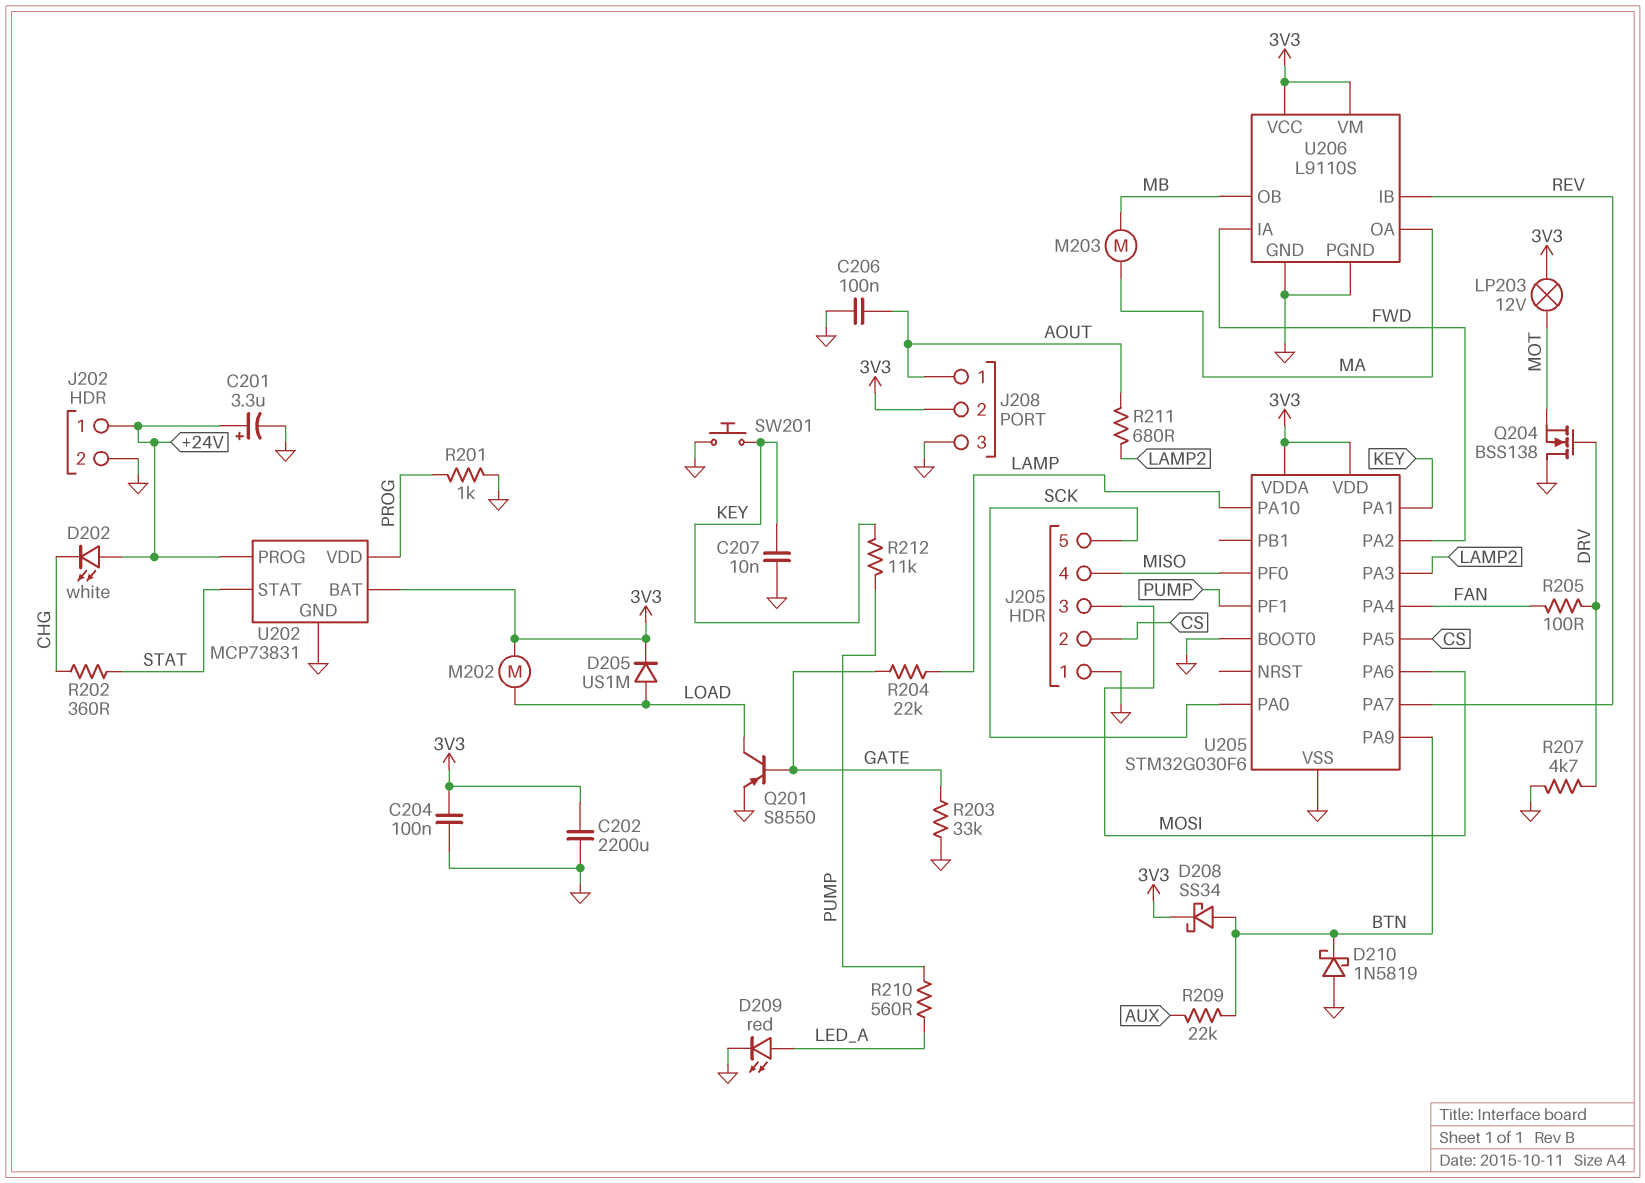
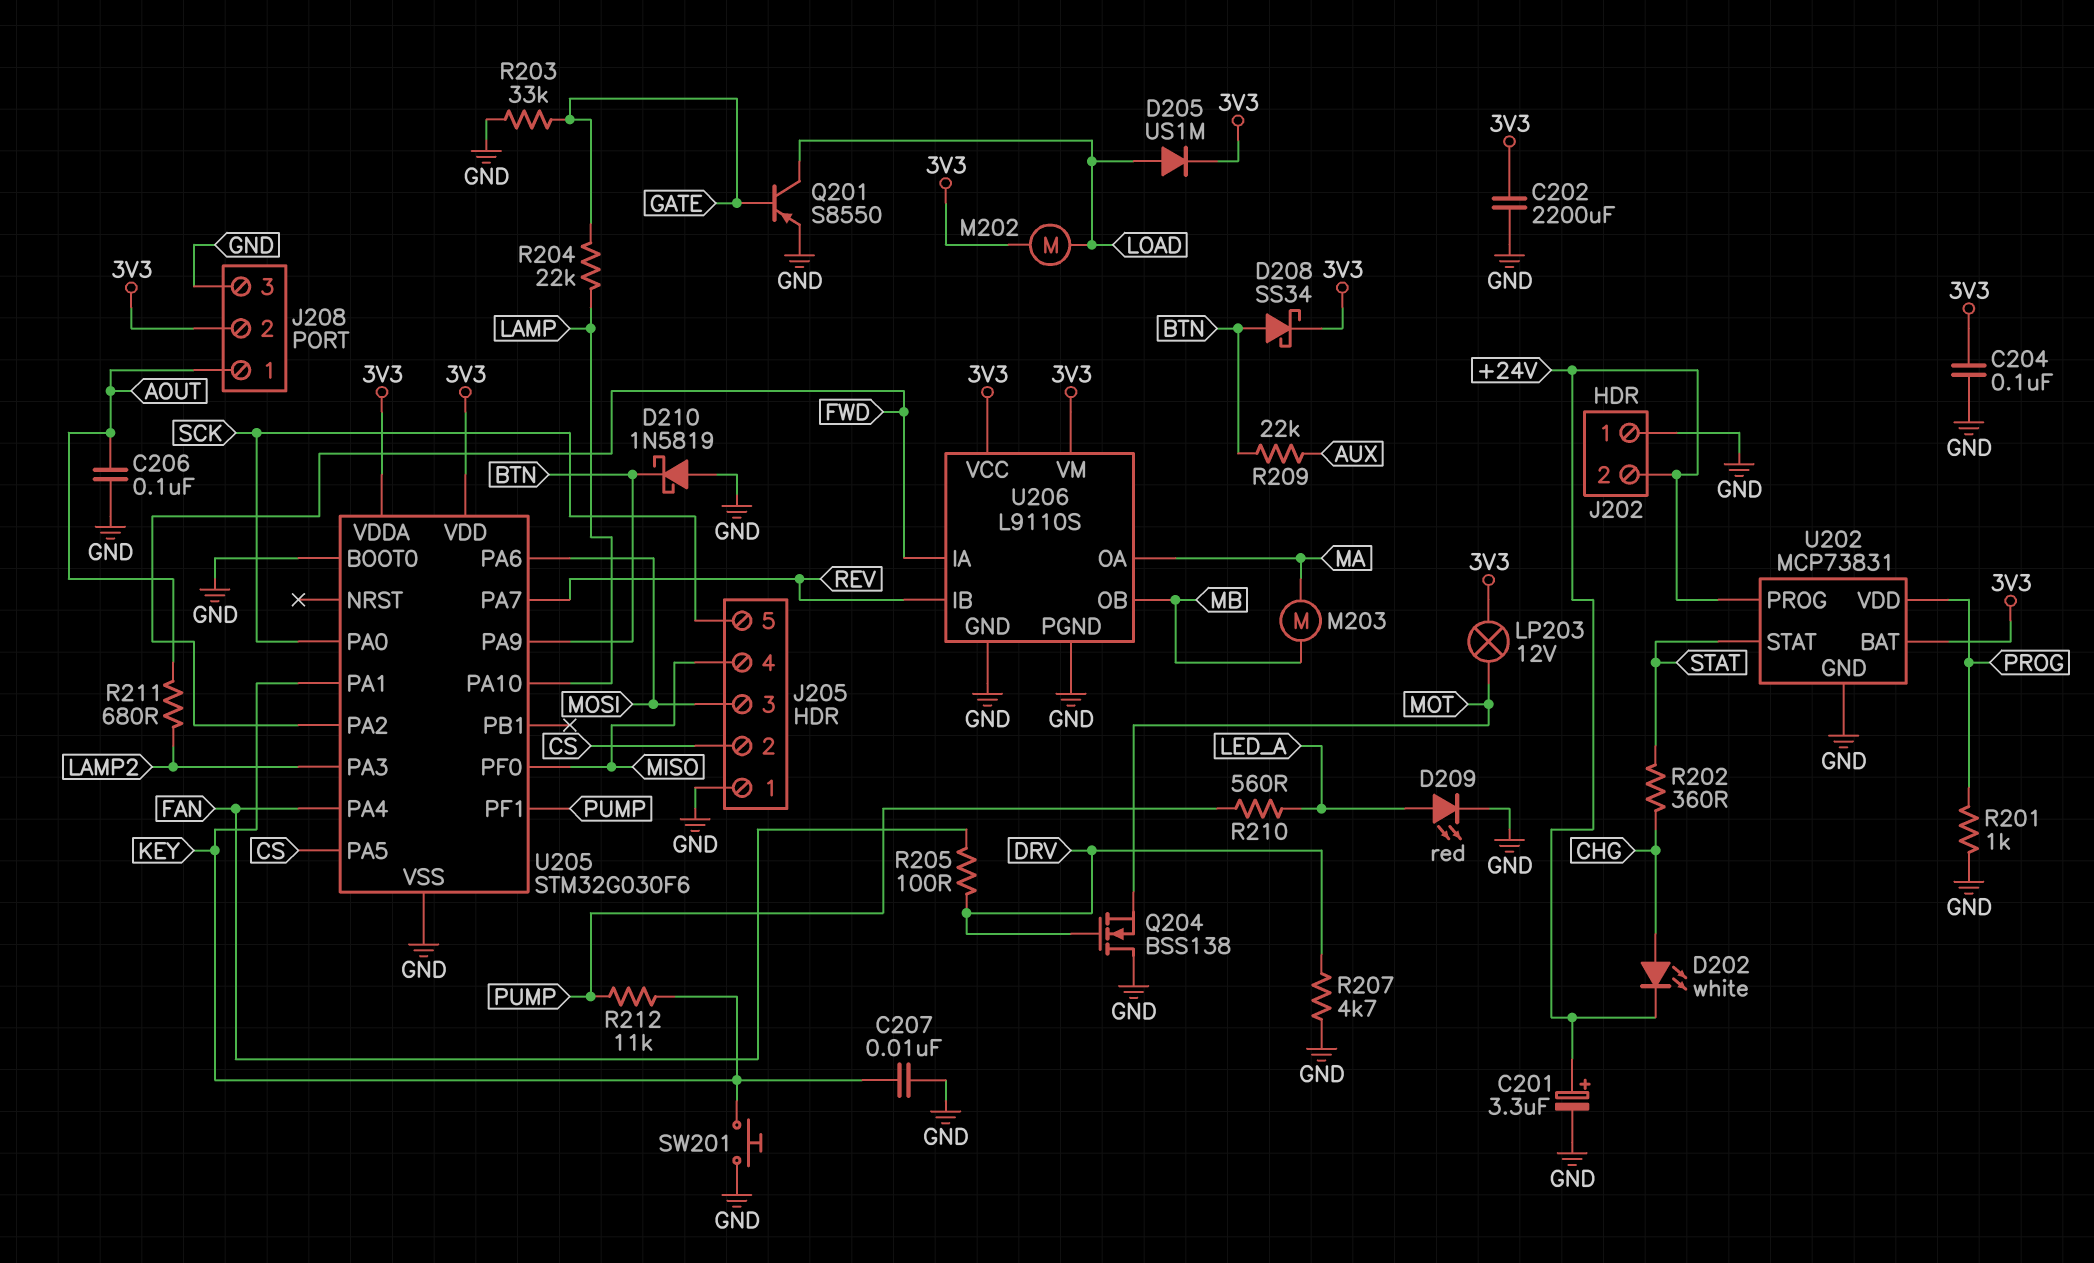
D202: LED white (A +24V, K CHG) -> LED white (A CHG, K +24V)
J202 pin 1: +24V -> GND
J202 pin 2: GND -> +24V

